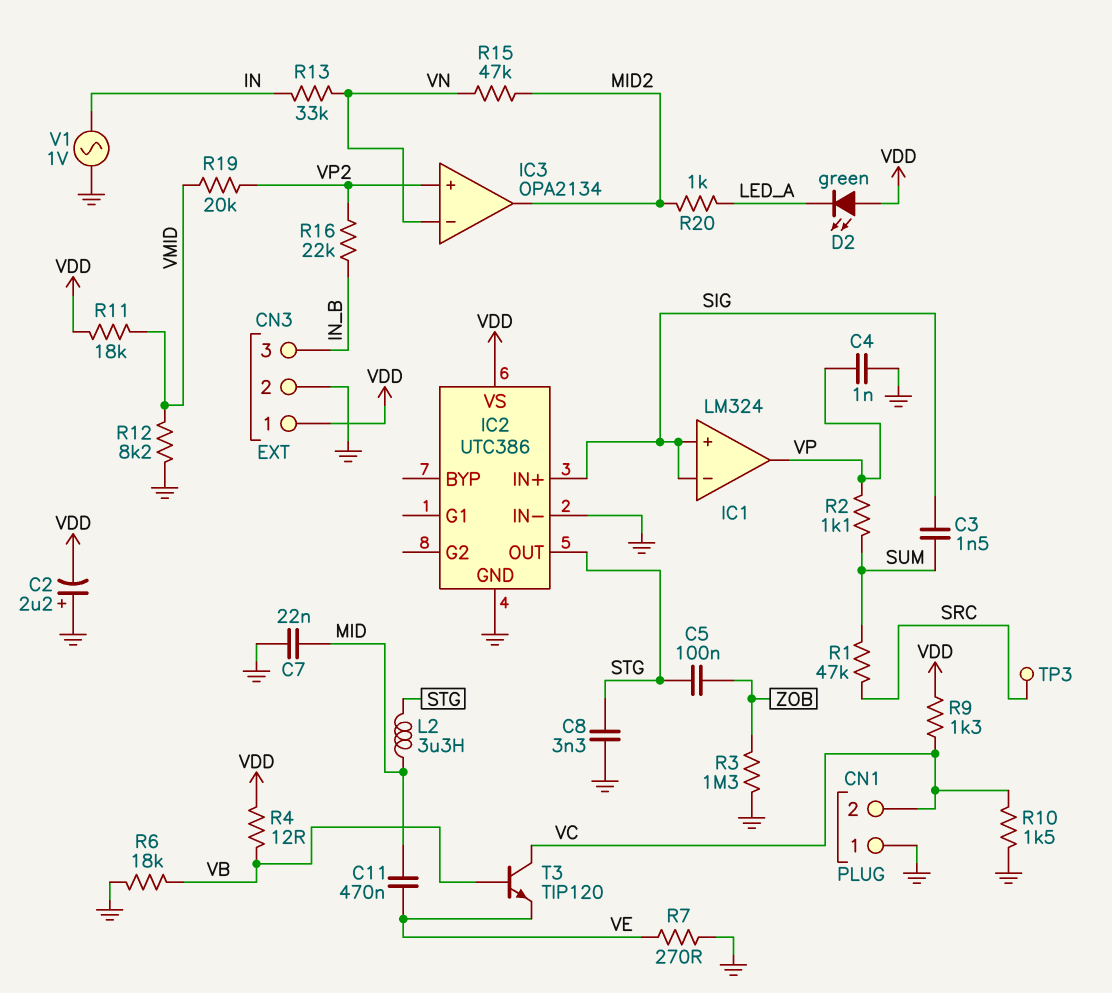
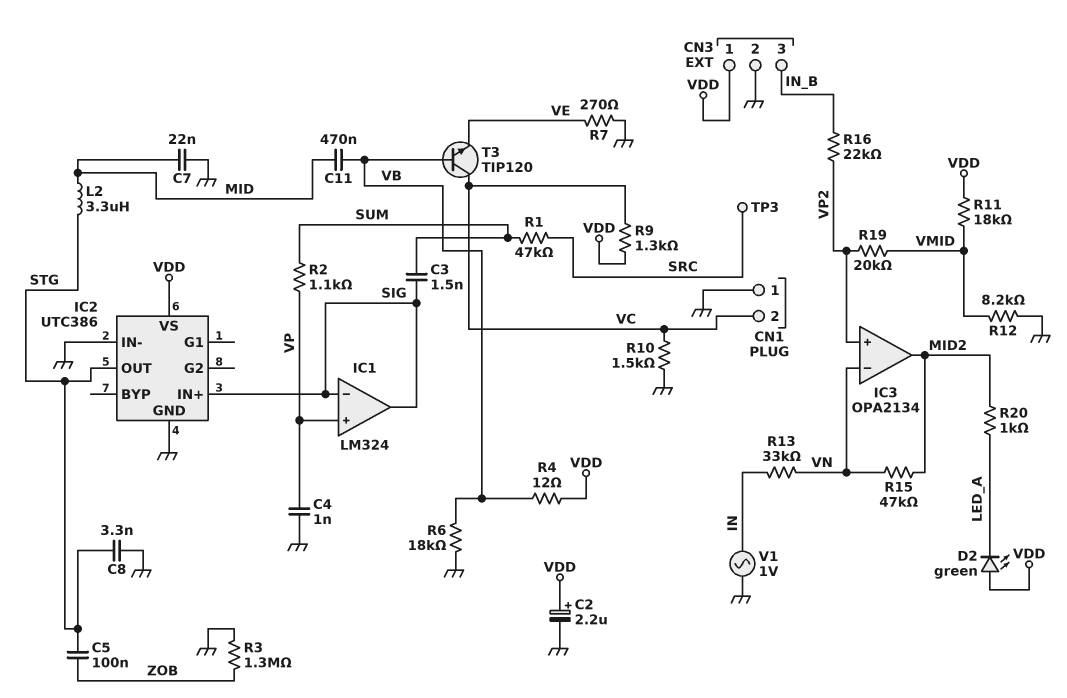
C2: 2.2uF (plus GND, minus VDD) -> 2.2uF (plus VDD, minus GND)
C11: 470nF (MID, VE) -> 470nF (MID, VB)
IC1 pin in+: SIG -> VP
IC1 pin out: VP -> SIG

